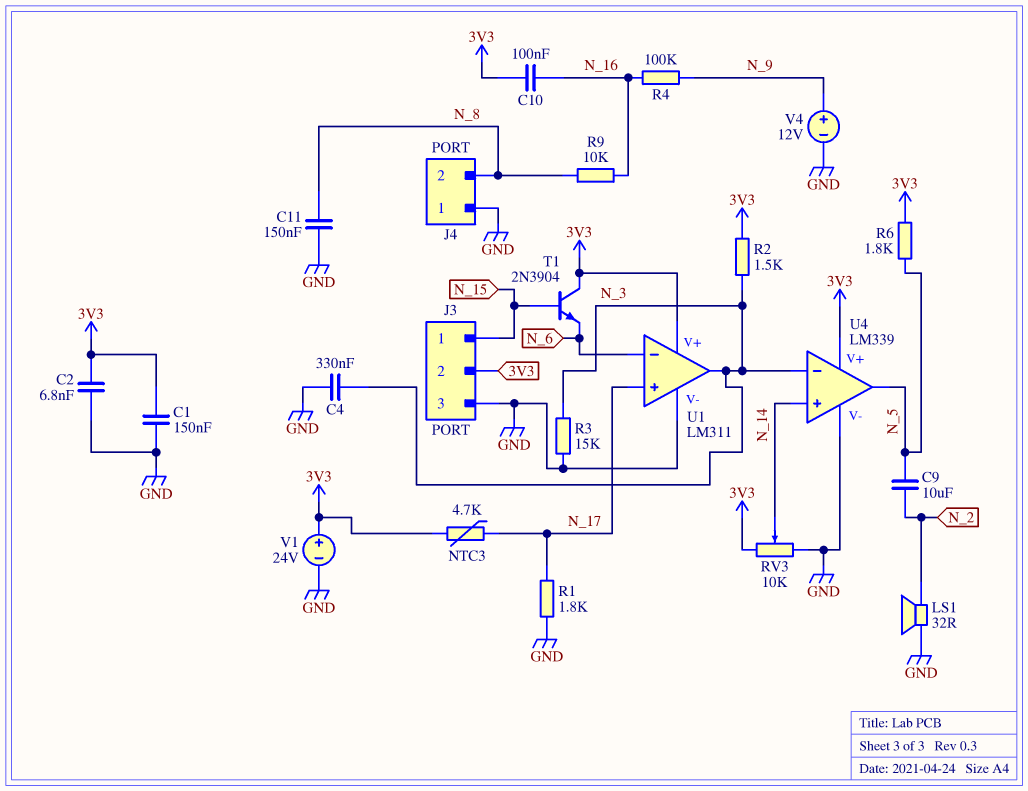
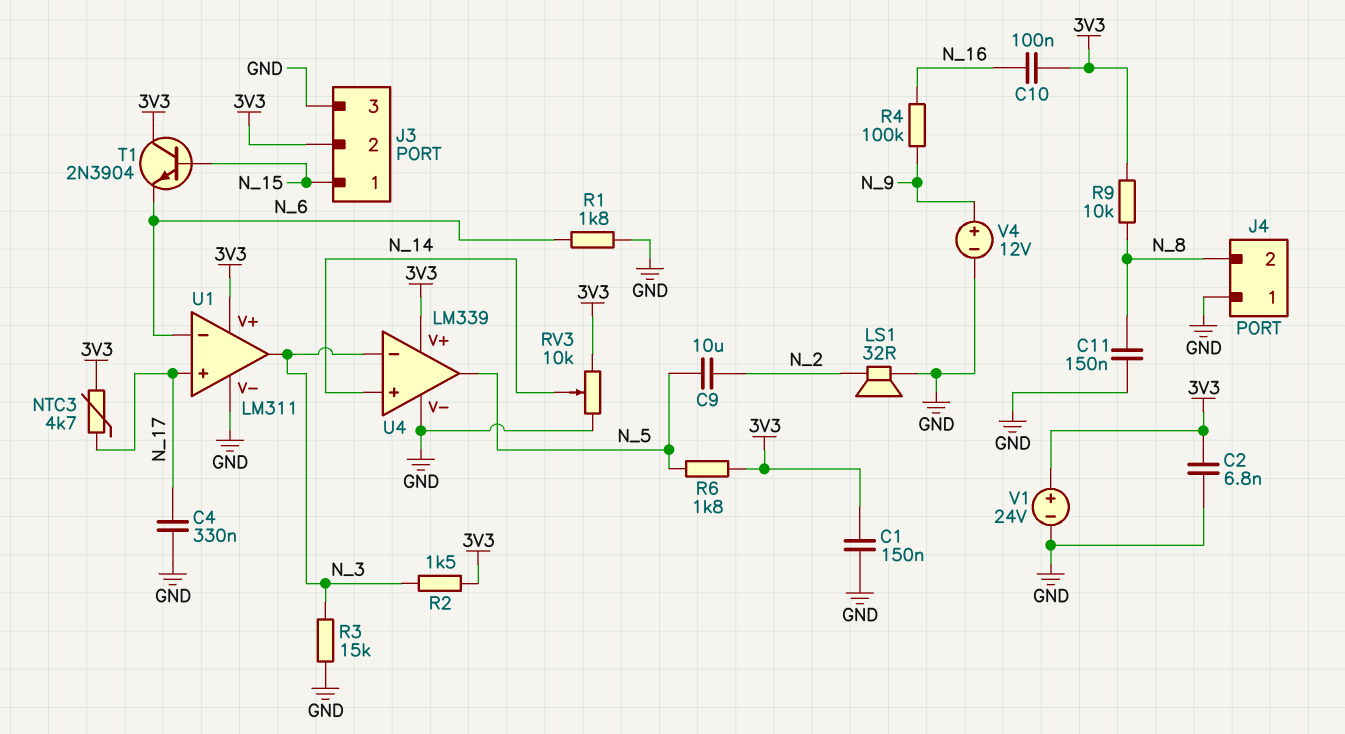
C4: 330nF (GND, N_3) -> 330nF (GND, N_17)
R1: 1.8k (GND, N_17) -> 1.8k (GND, N_6)
R9: 10k (N_8, N_16) -> 10k (3V3, N_8)

